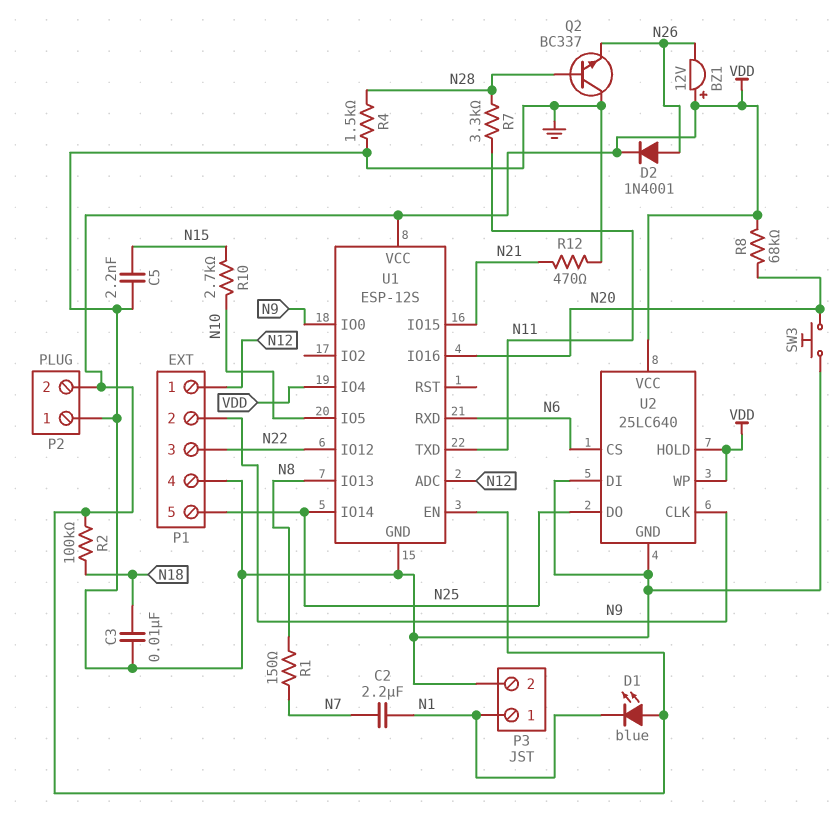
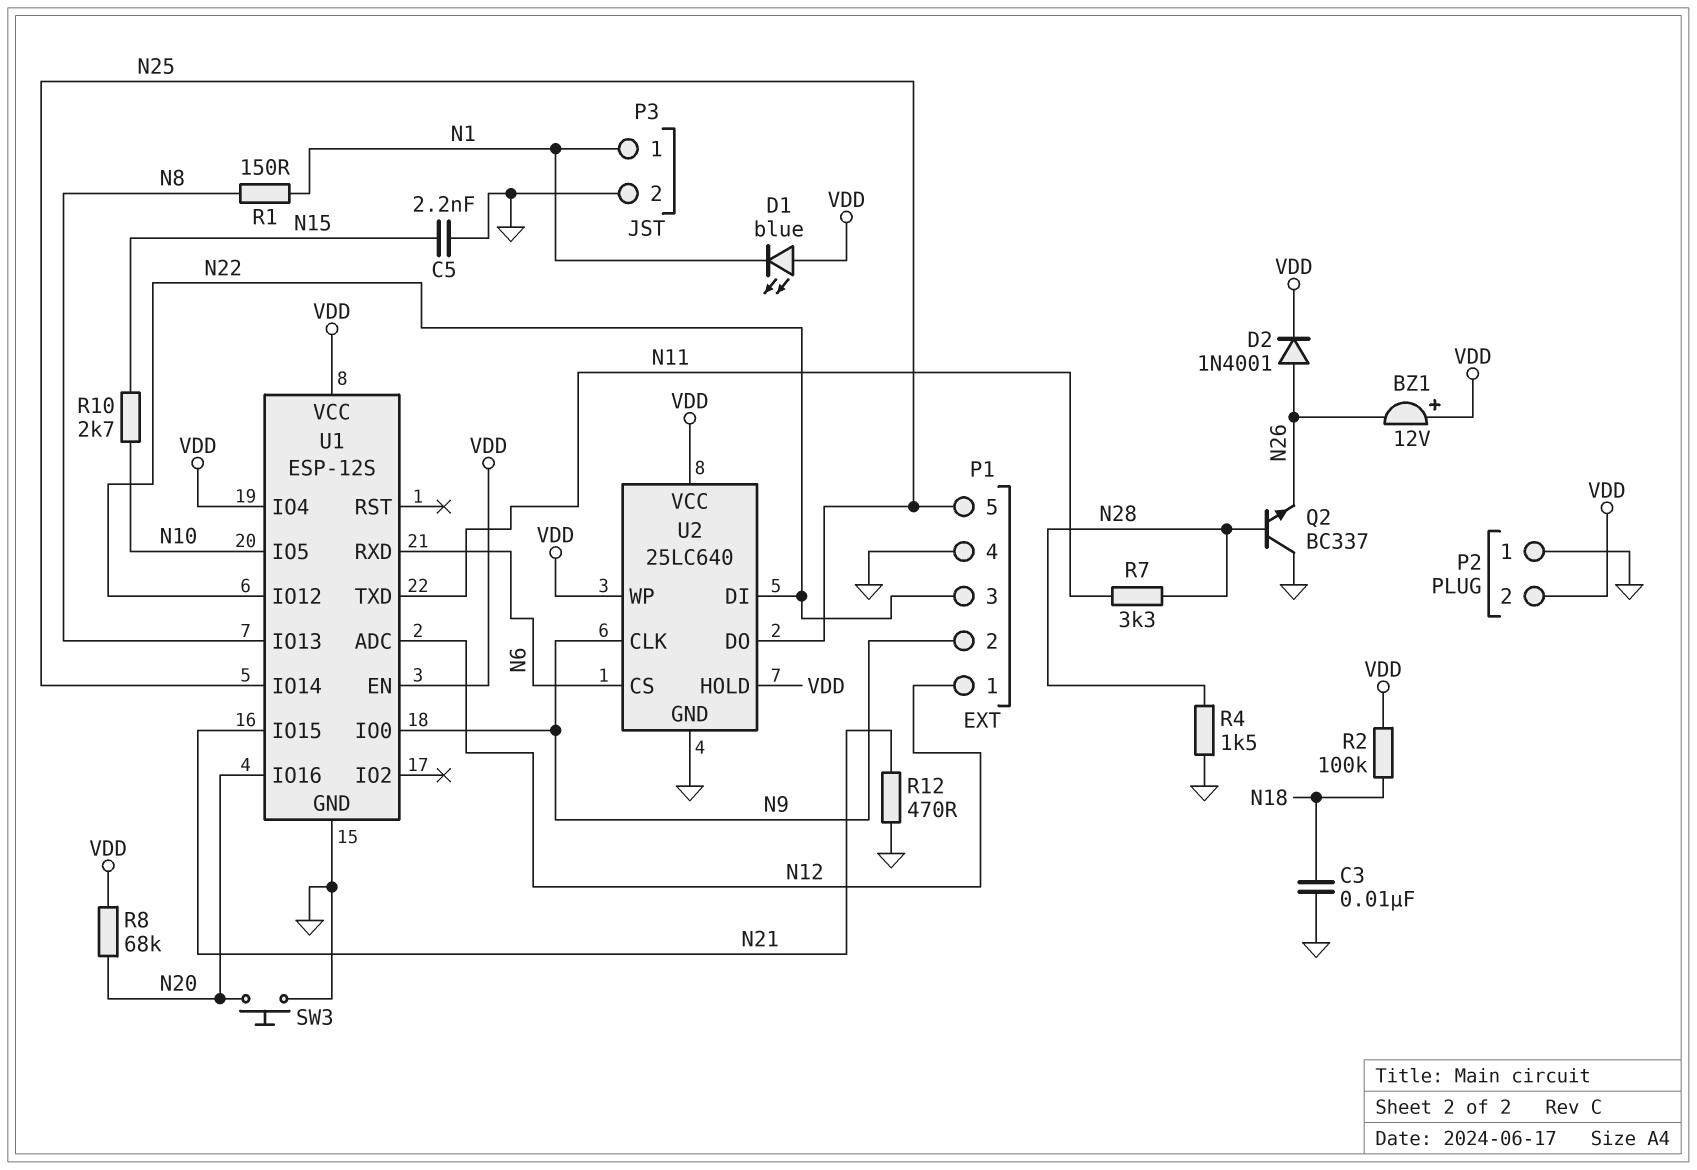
C2: 2.2uF (N1, N7) -> none
R1: 150 (N7, N8) -> 150 (N1, N8)
U2 pin DI: GND -> N22

